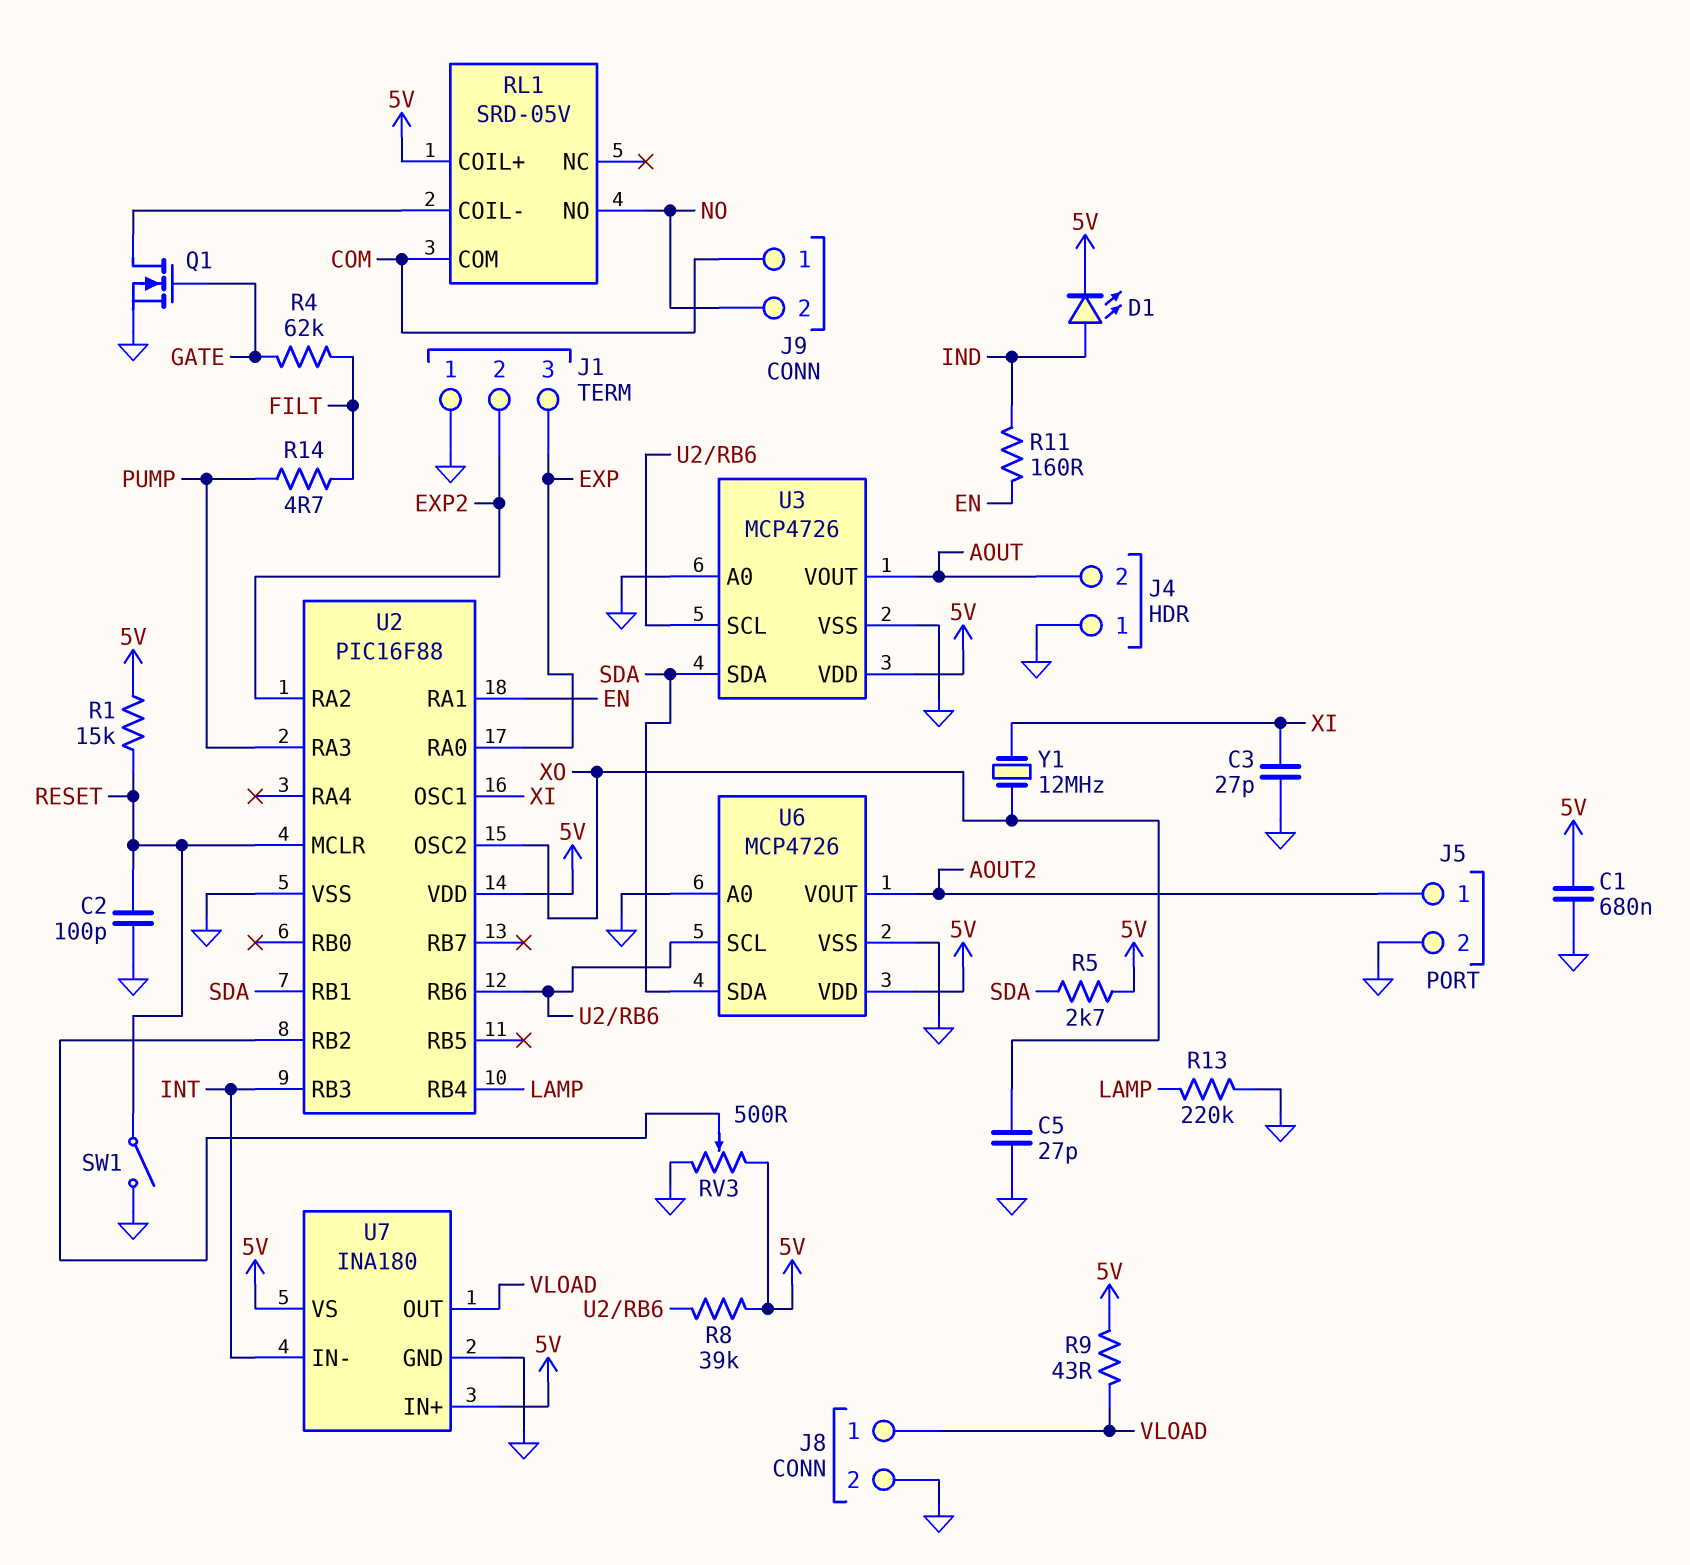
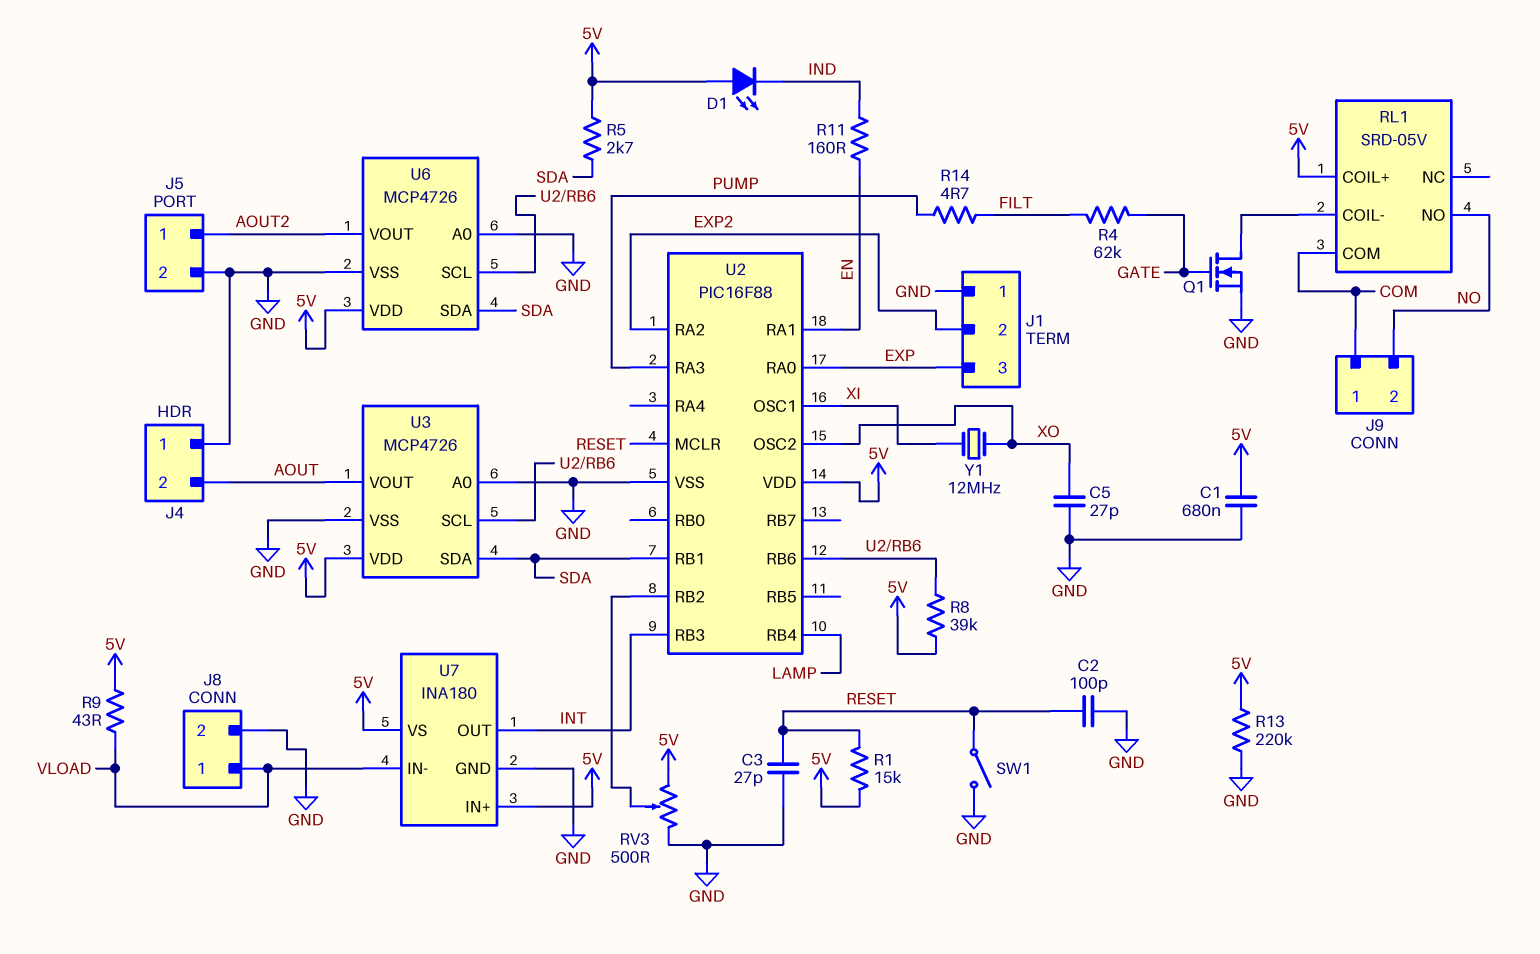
C3: 27pF (GND, XI) -> 27pF (GND, RESET)
D1: LED (A IND, K 5V) -> LED (A 5V, K IND)
R13: 220k (GND, LAMP) -> 220k (5V, GND)
U7 pin IN-: INT -> VLOAD
U7 pin OUT: VLOAD -> INT

